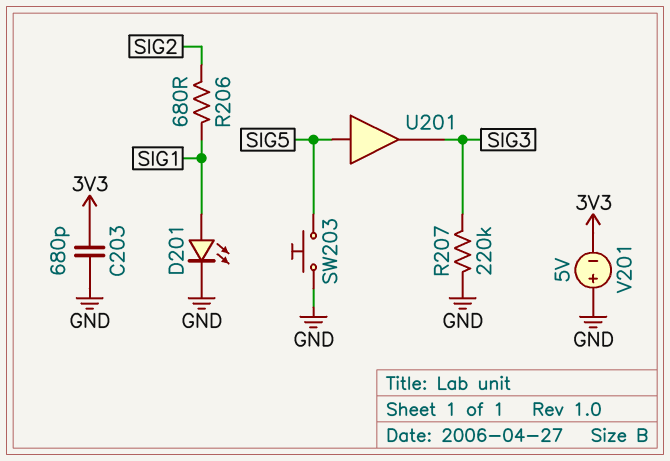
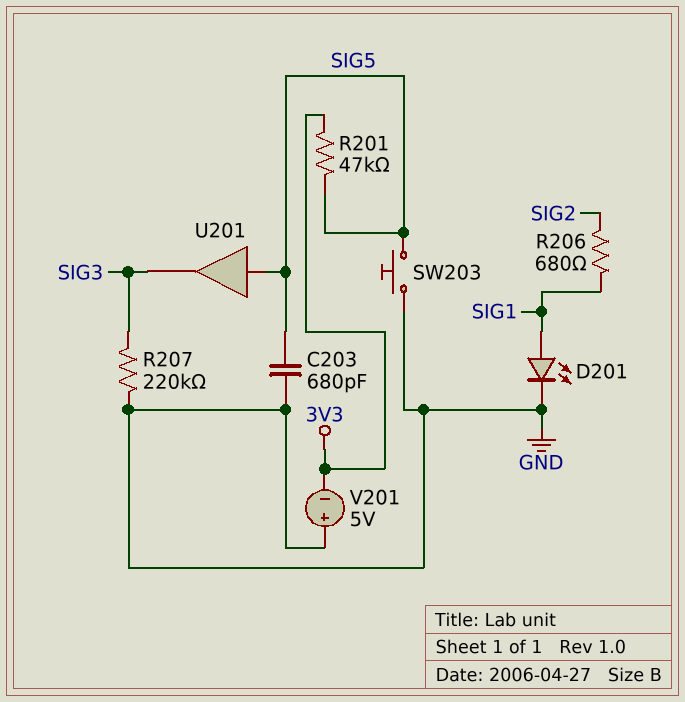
C203: 680pF (3V3, GND) -> 680pF (GND, SIG5)
R201: none -> 47k (3V3, SIG5)

